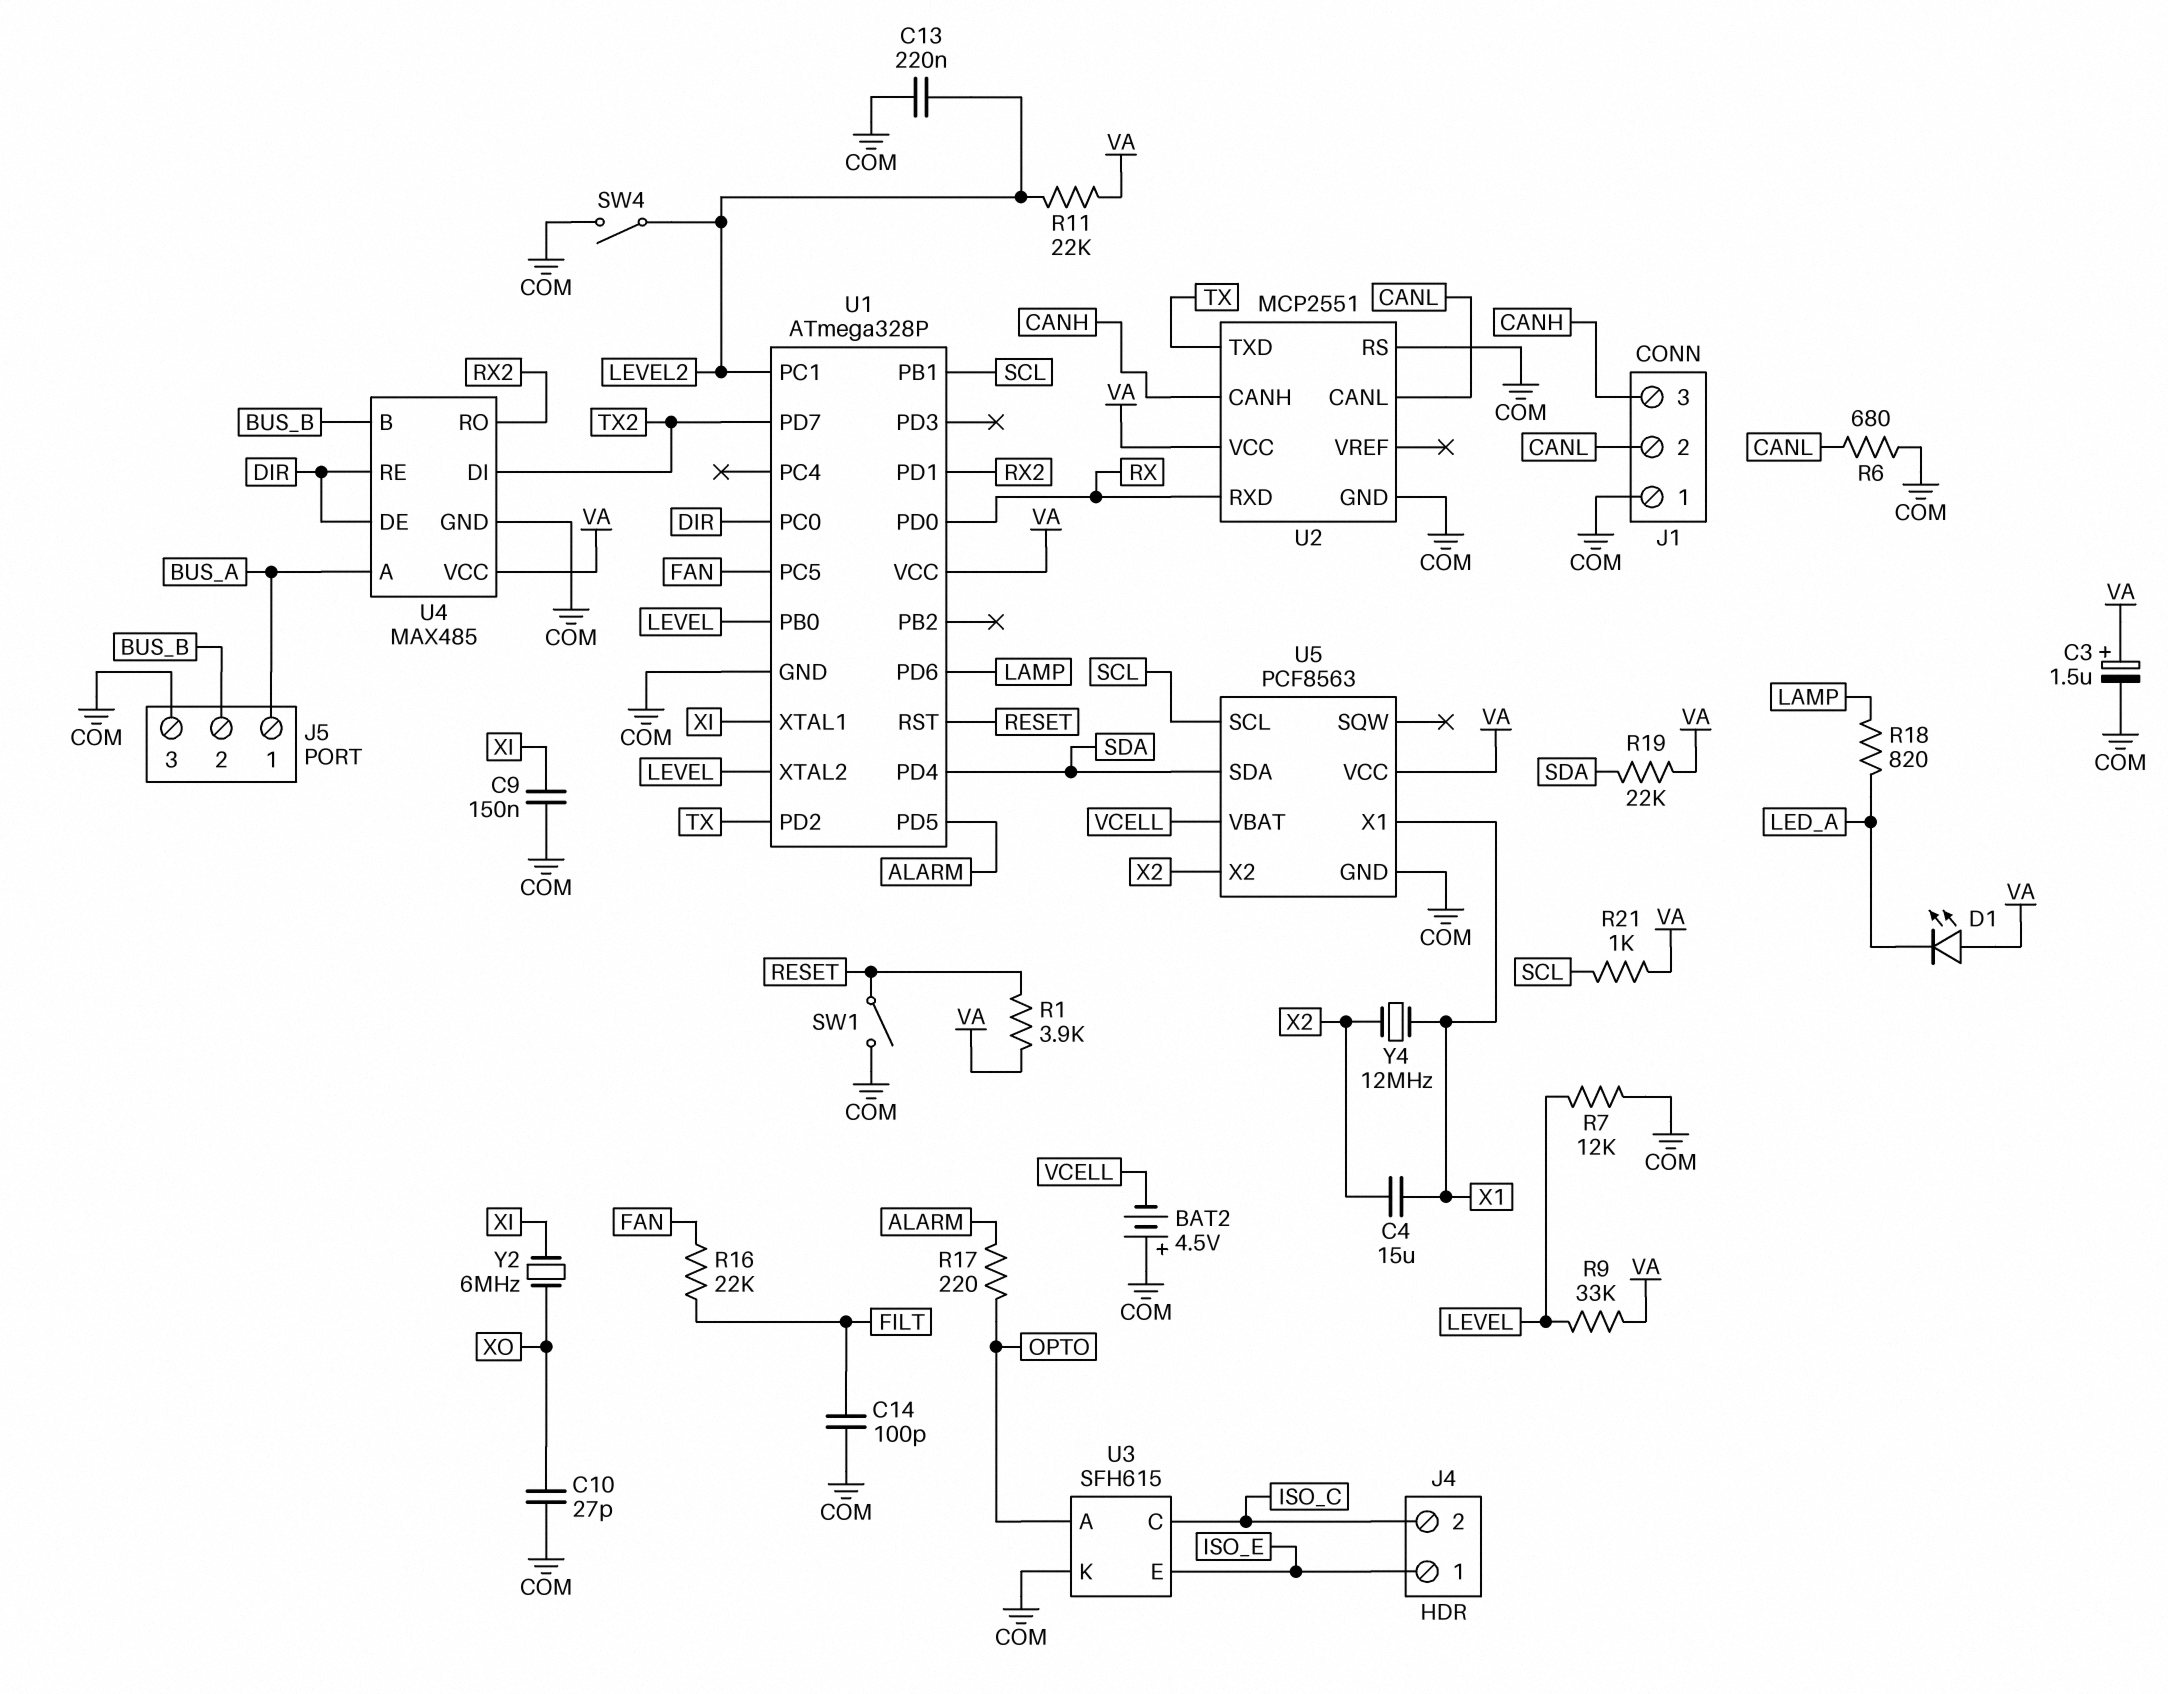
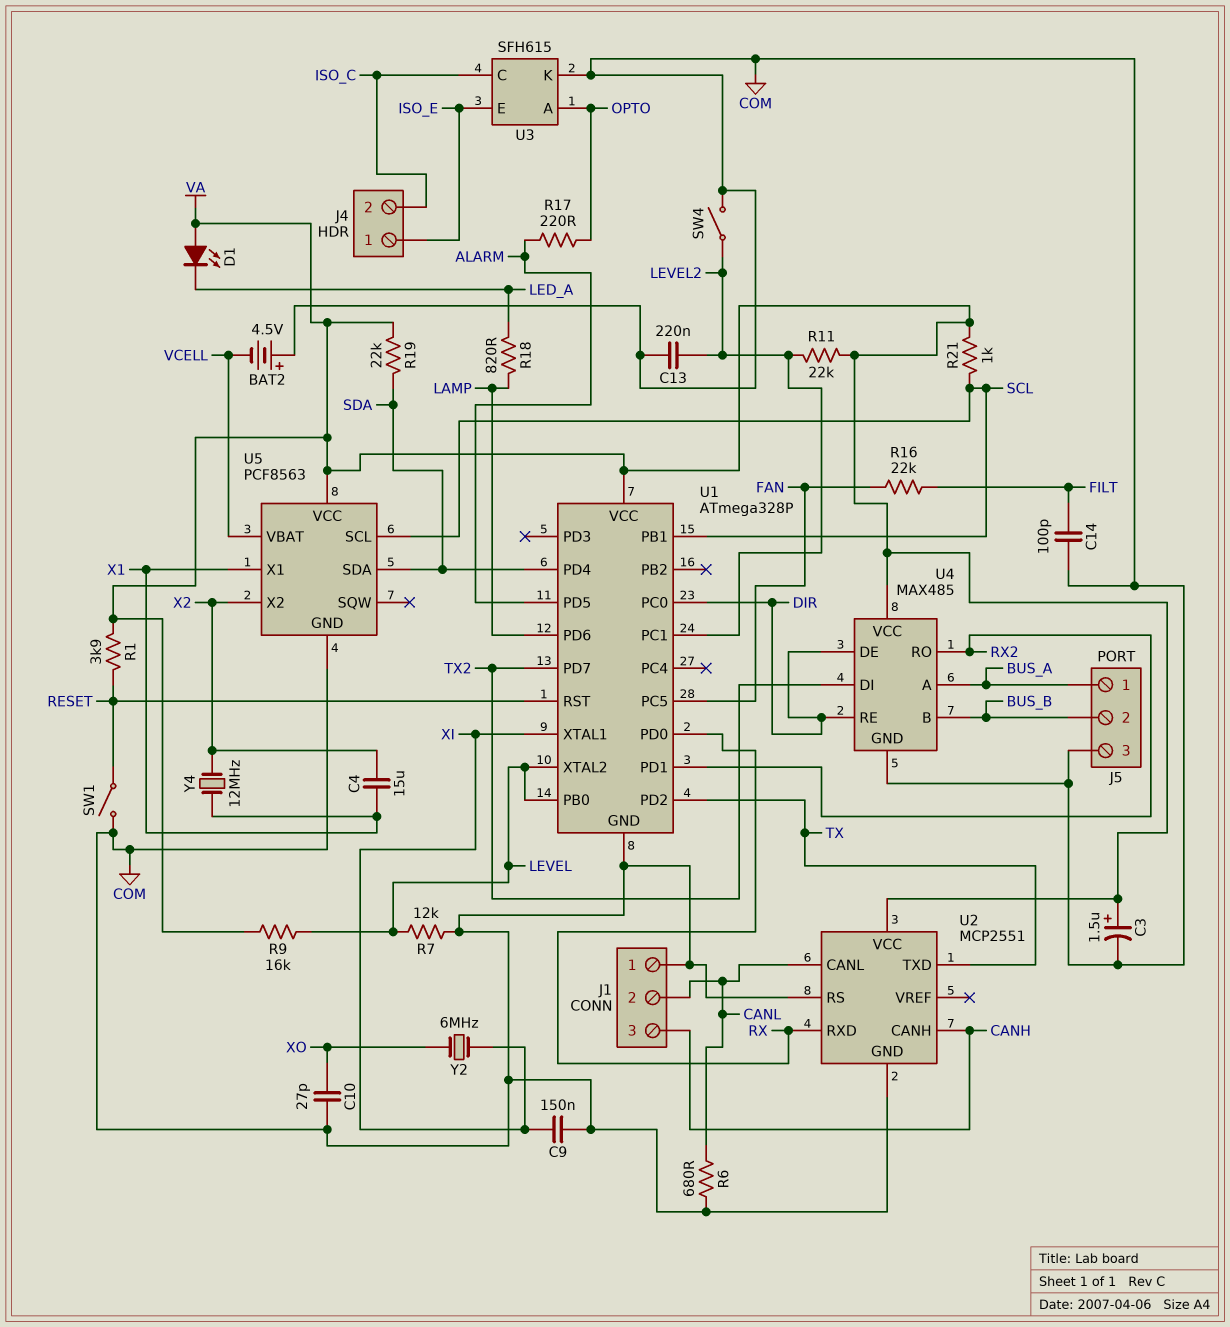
R9: 33k (LEVEL, VA) -> 16k (LEVEL, VA)

